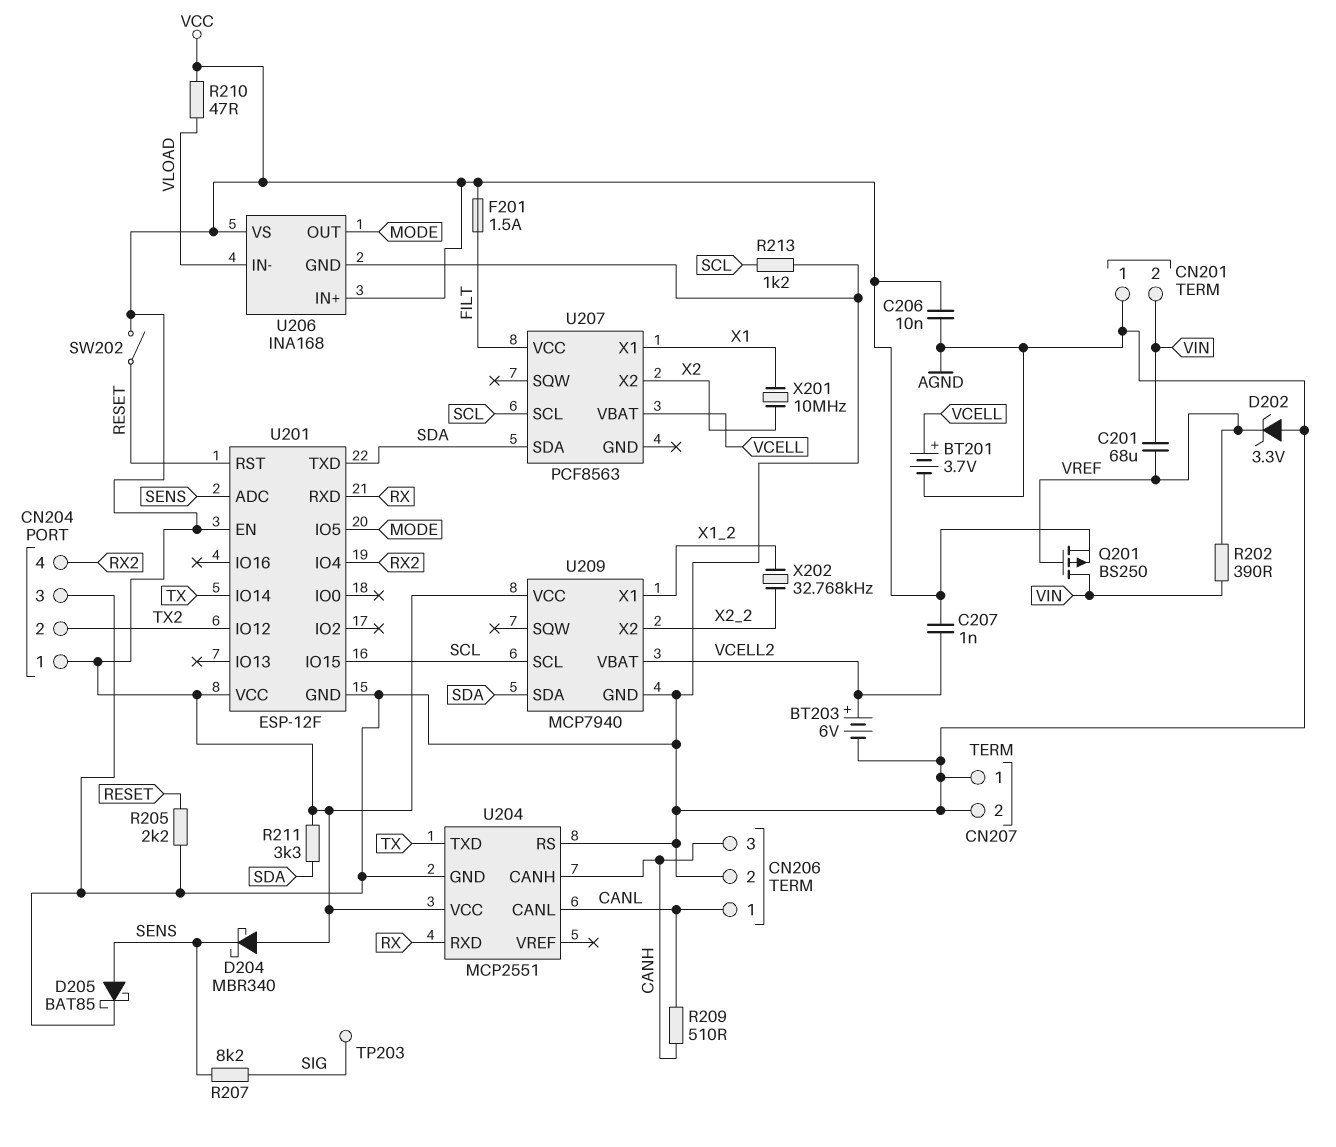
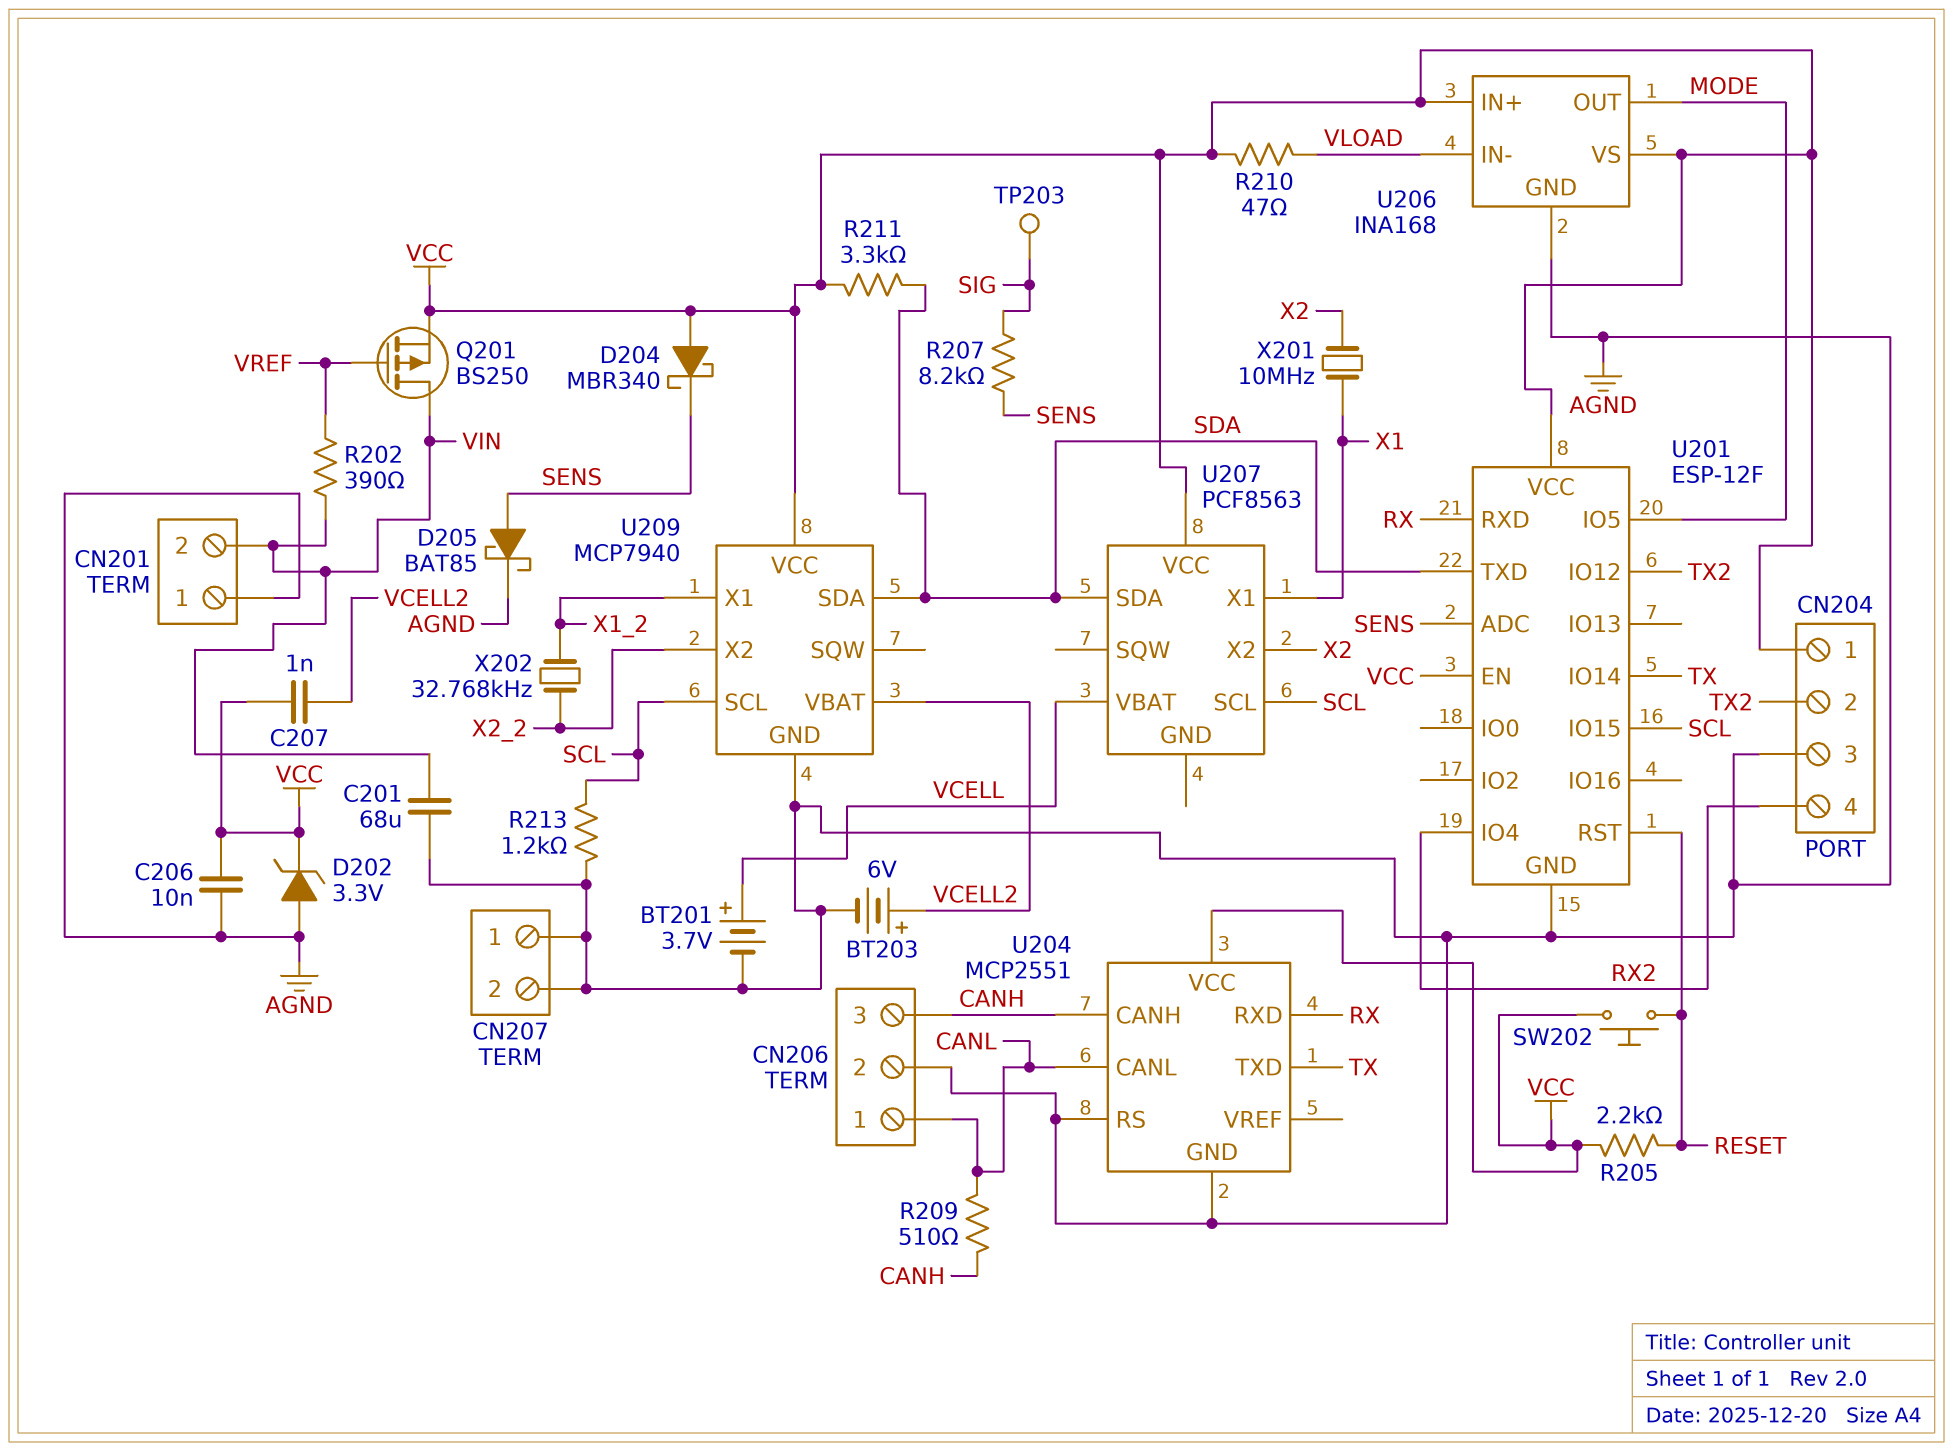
C201: 68uF (VIN, VREF) -> 68uF (AGND, VIN)
D202: zener 3.3V (A AGND, K VREF) -> zener 3.3V (A AGND, K VCC)
F201: 1.5A (FILT, VCC) -> none
R205: 2.2k (AGND, RESET) -> 2.2k (RESET, VCC)
SW202: switch (RESET, VCC) -> button (RESET, VCC)
U207 pin VCC: FILT -> VCC

